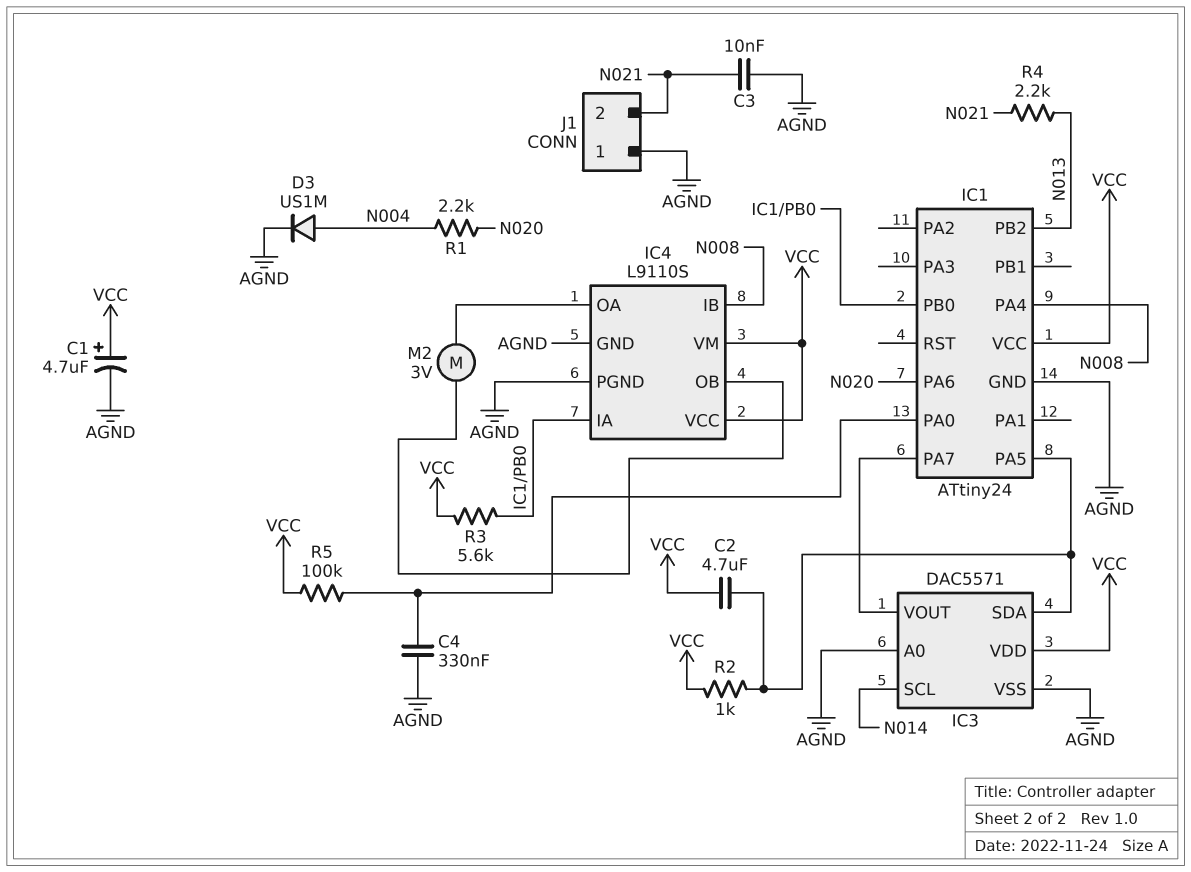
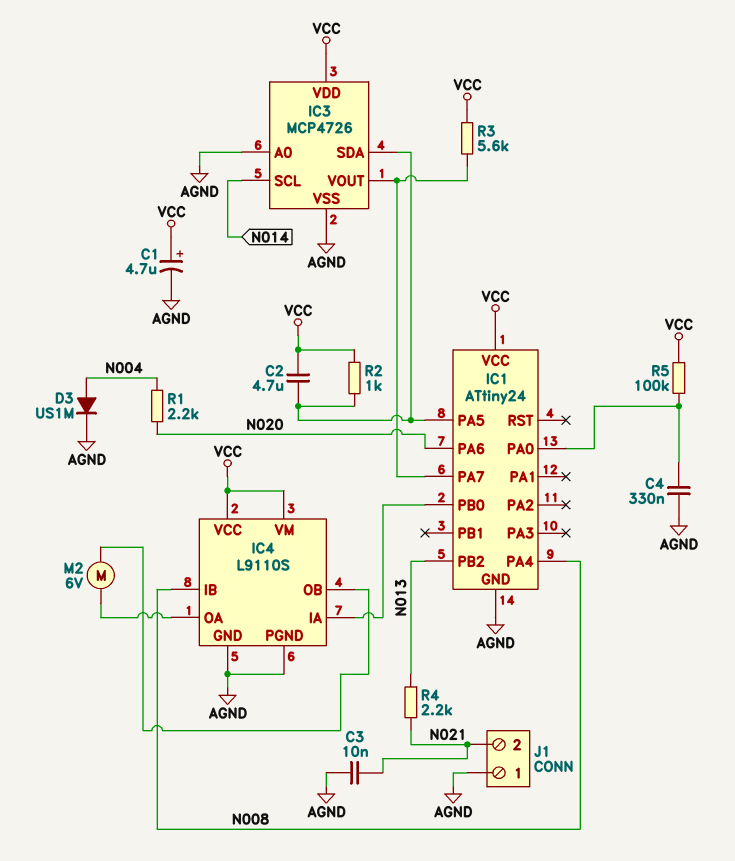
IC3: DAC5571 -> MCP4726
M2: motor 3V (IC4/OA, IC4/OB) -> motor 6V (IC4/OA, IC4/OB)
R3: 5.6k (IC1/PB0, VCC) -> 5.6k (IC1/PA7, VCC)

